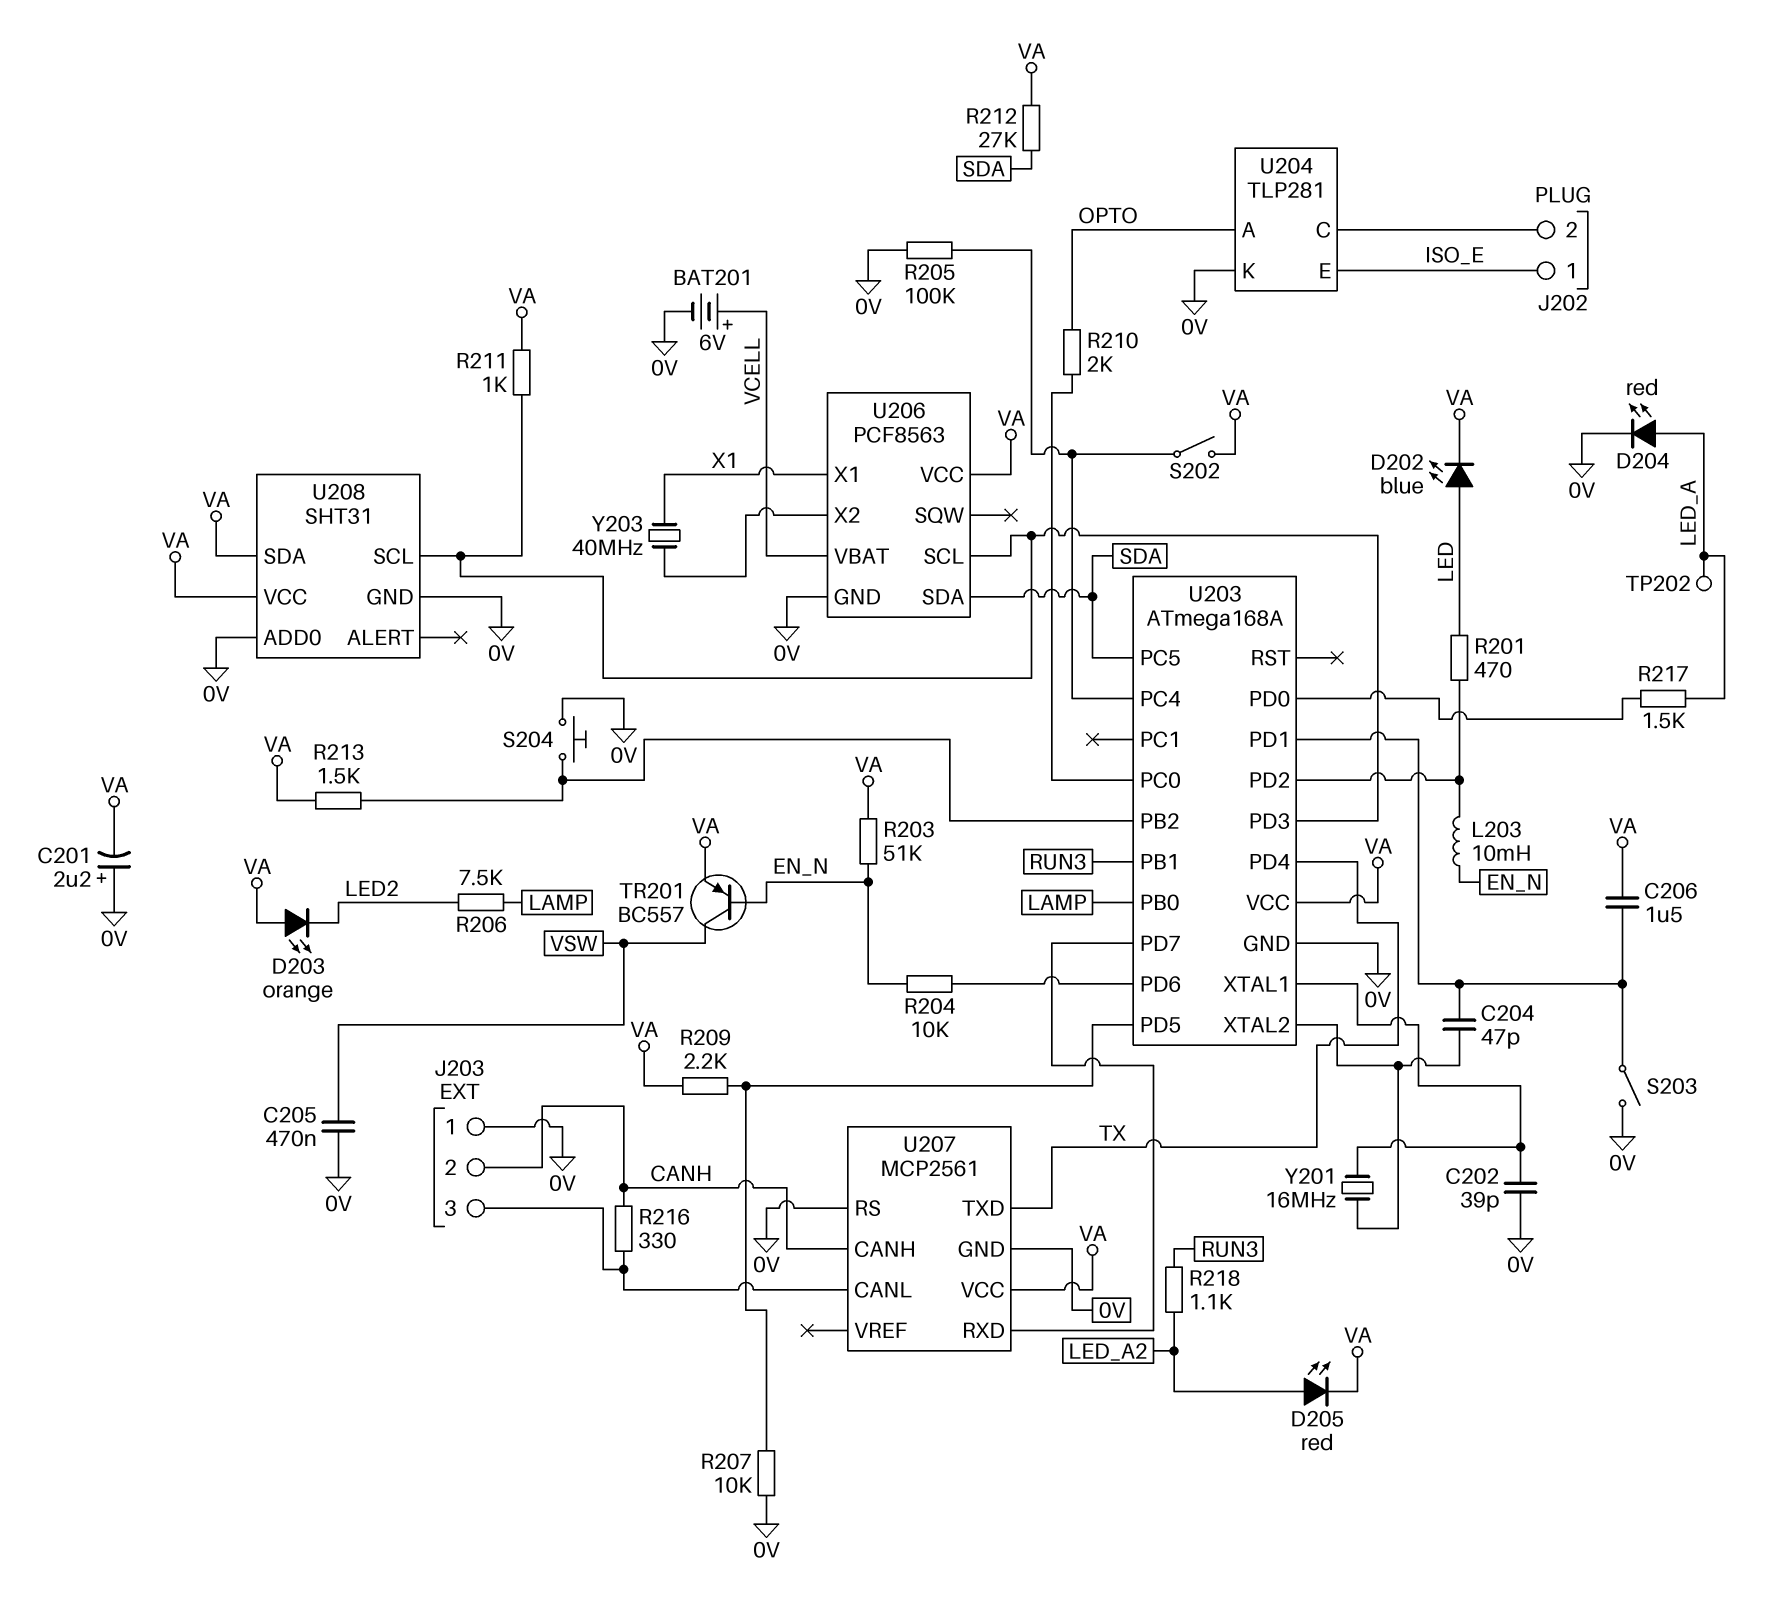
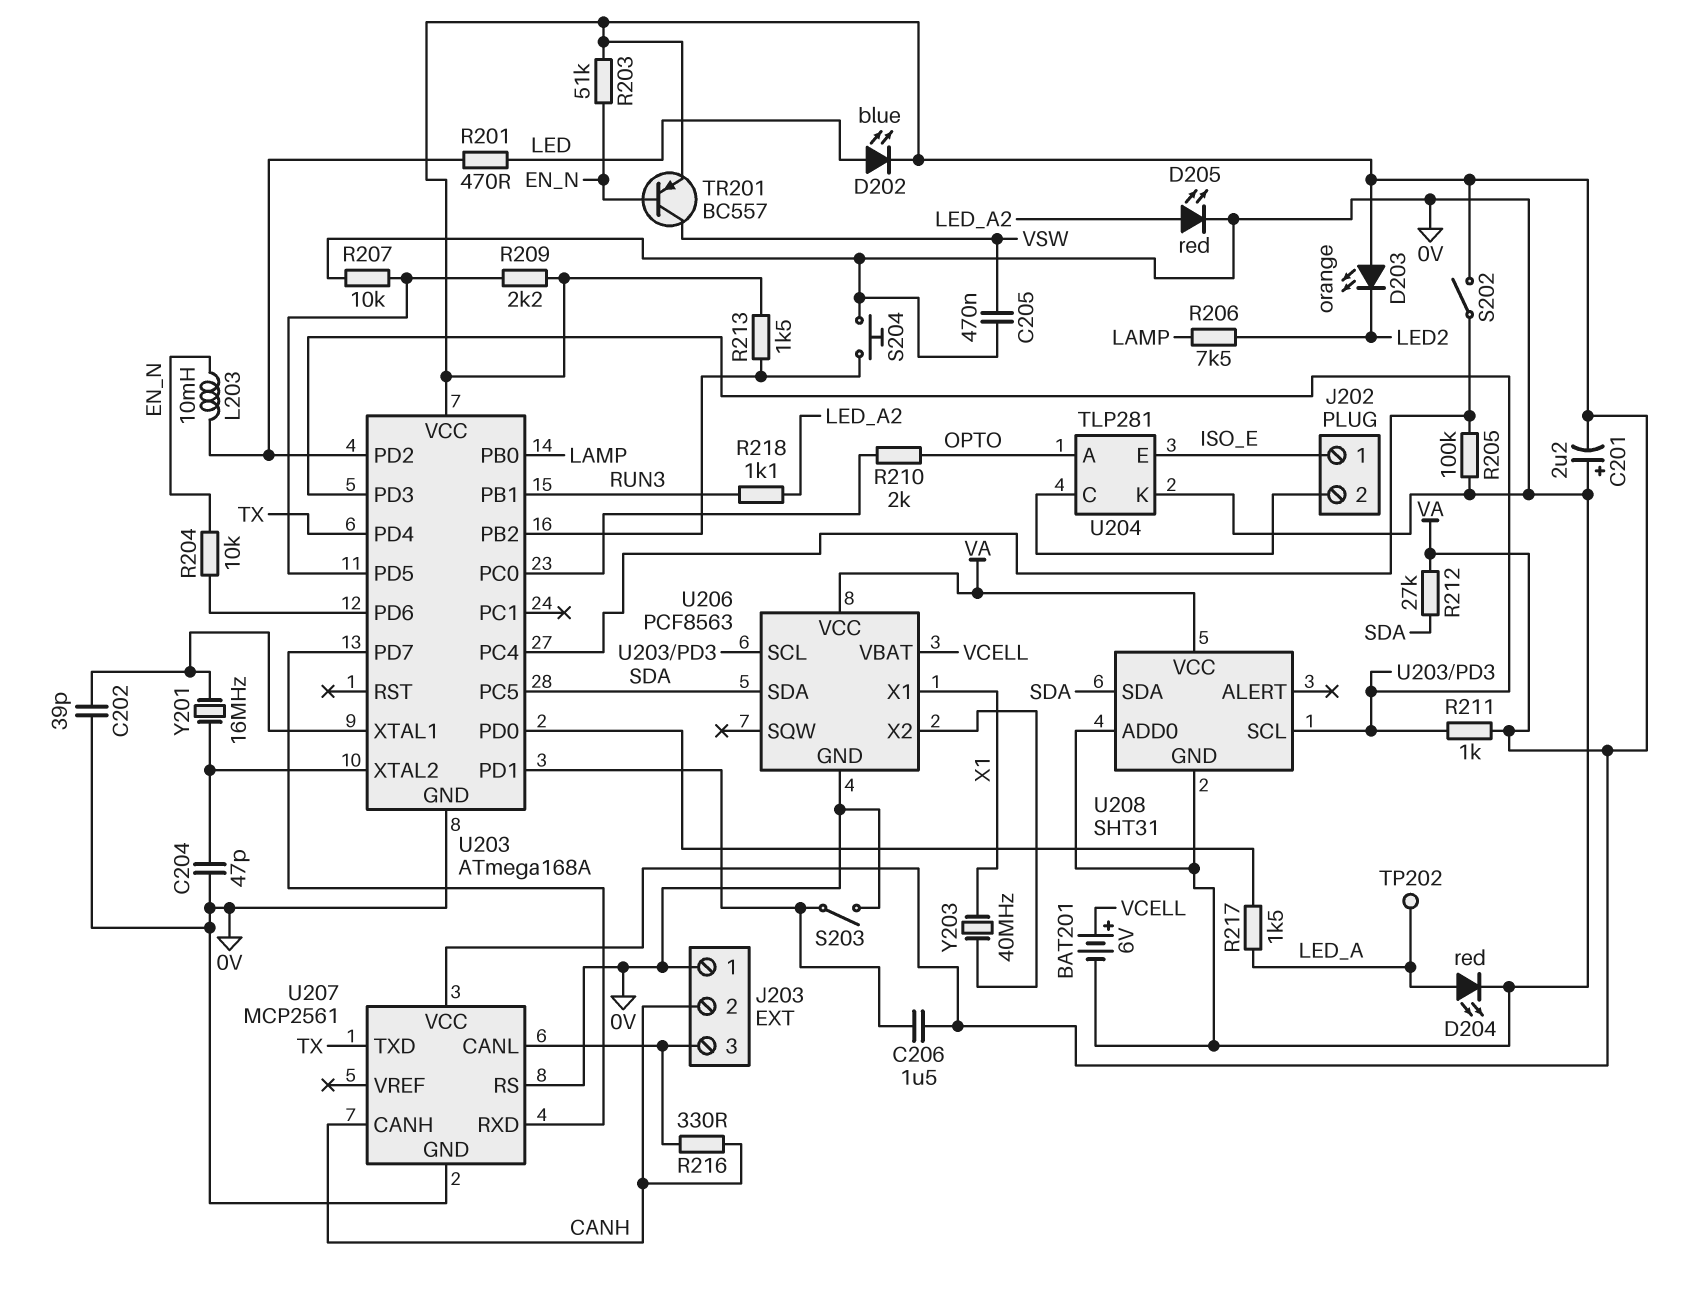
C204: 47pF (U203/PD1, U203/XTAL2) -> 47pF (0V, U203/XTAL2)
D205: LED red (A LED_A2, K VA) -> LED red (A LED_A2, K 0V)
U208 pin SDA: VA -> SDA

